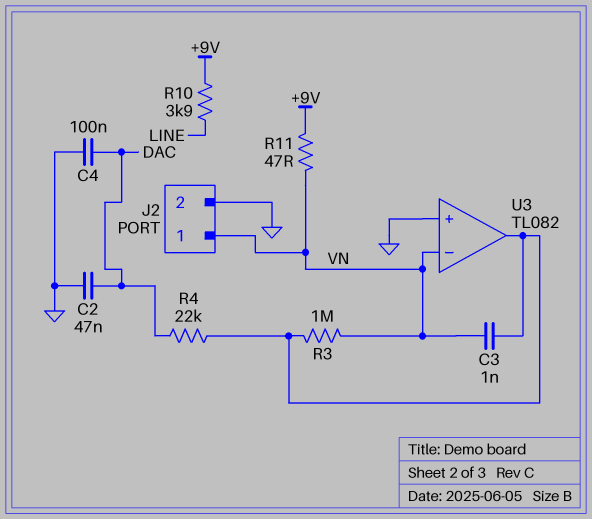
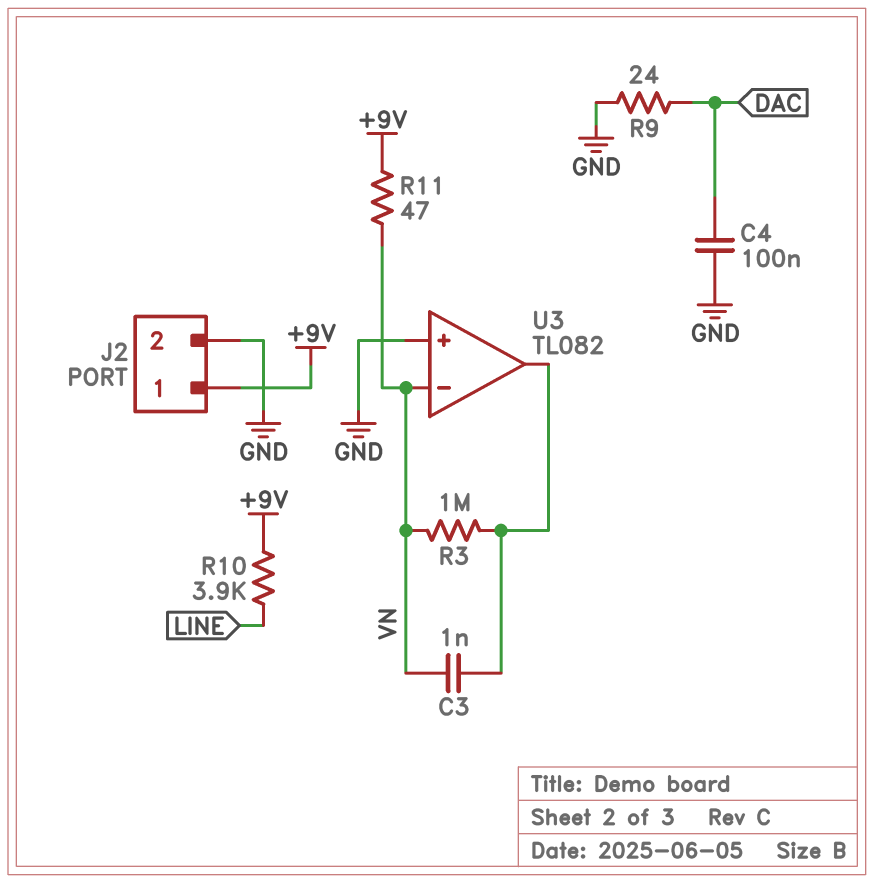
C2: 47nF (DAC, GND) -> none
J2 pin 1: VN -> +9V
R4: 22k (DAC, U3/out) -> none
R9: none -> 24 (DAC, GND)

